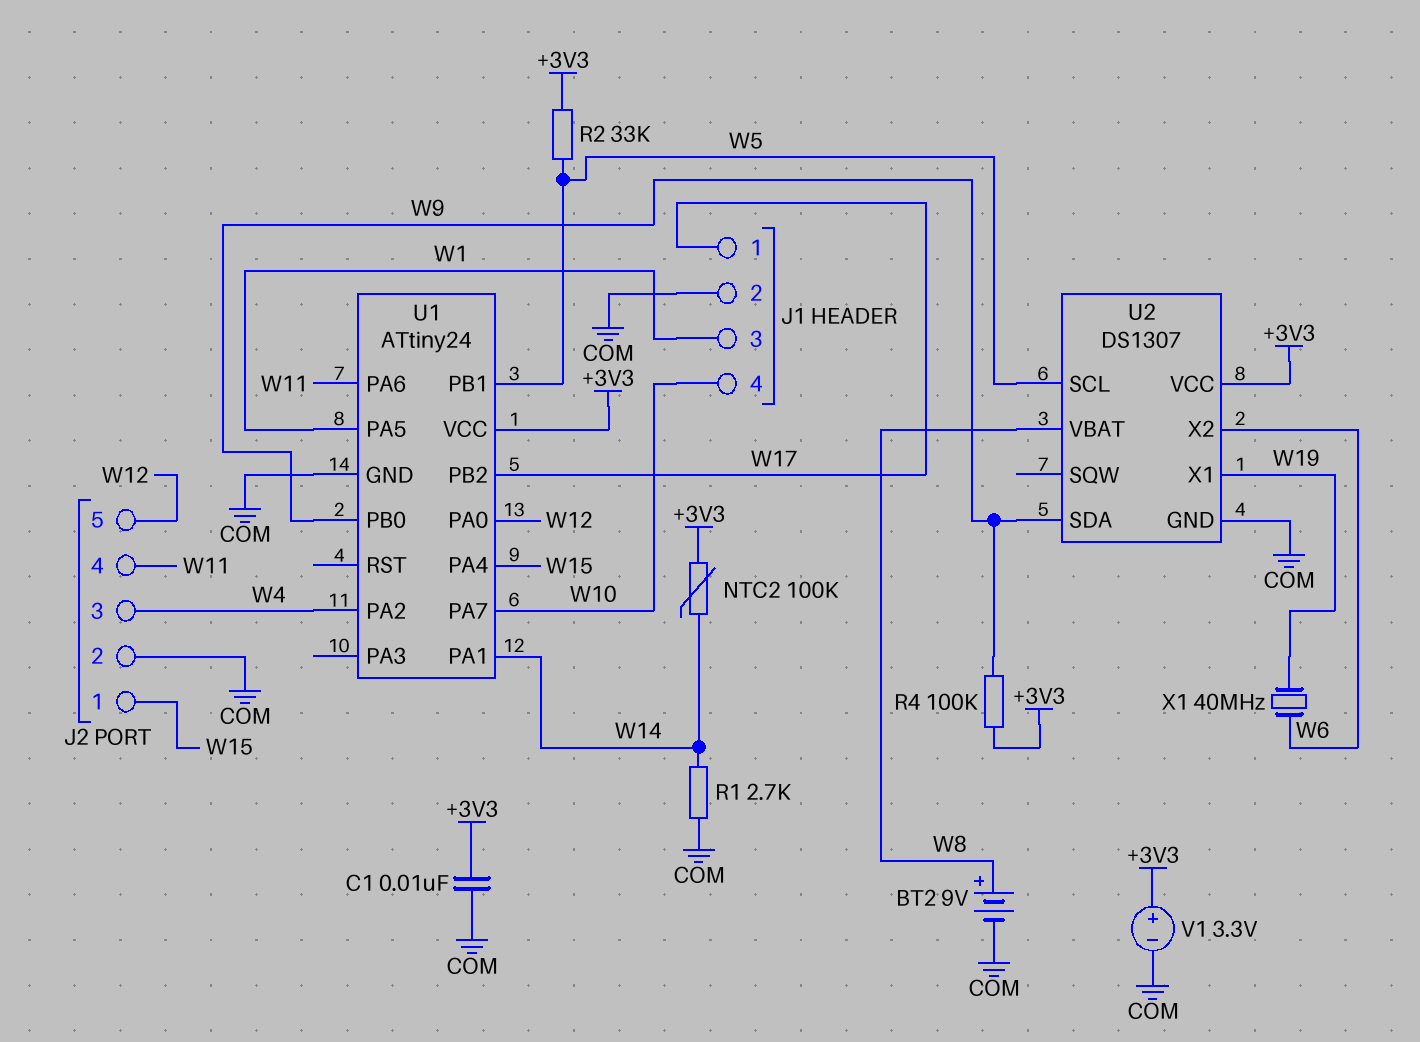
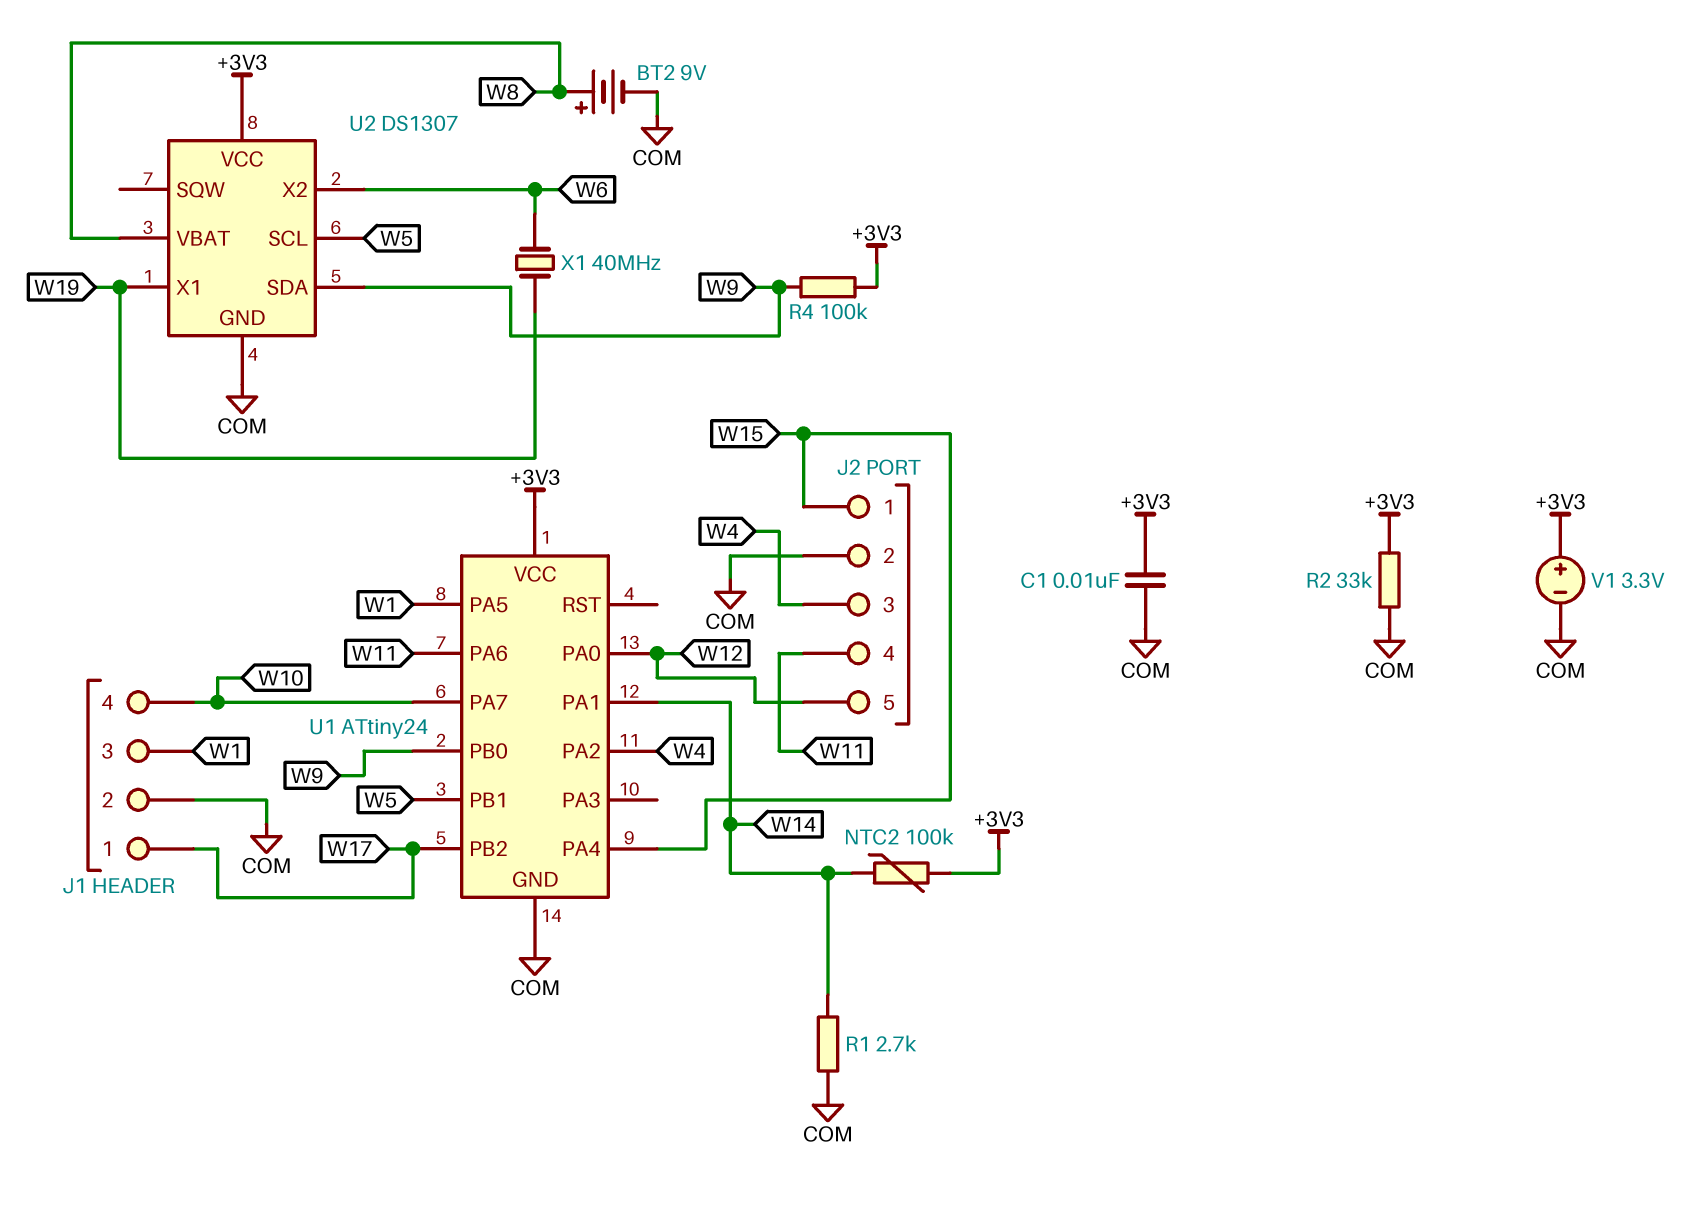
R2: 33k (+3V3, W5) -> 33k (+3V3, COM)

